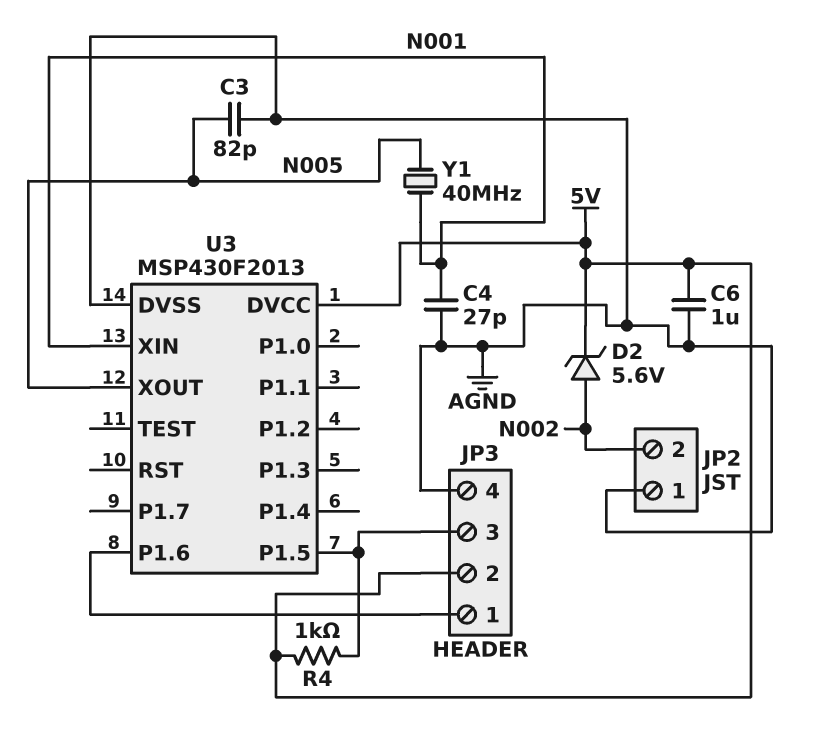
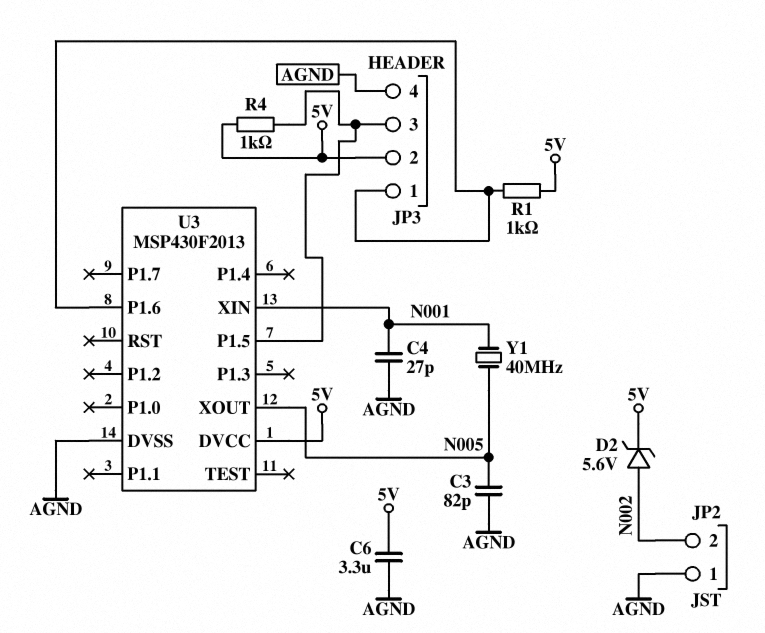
C6: 1uF (5V, AGND) -> 3.3uF (5V, AGND)
R1: none -> 1k (5V, JP3/1)

